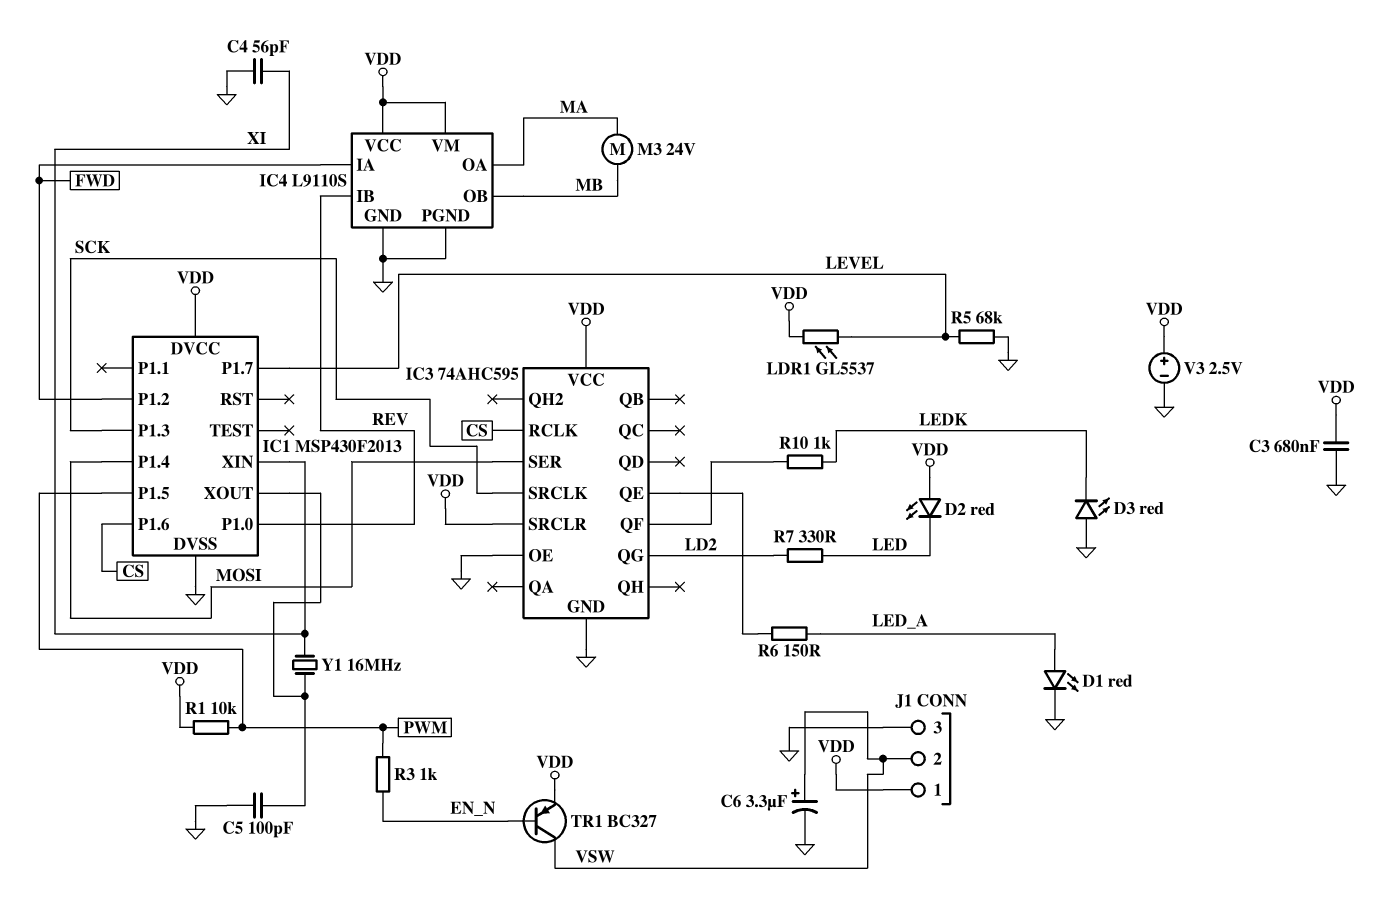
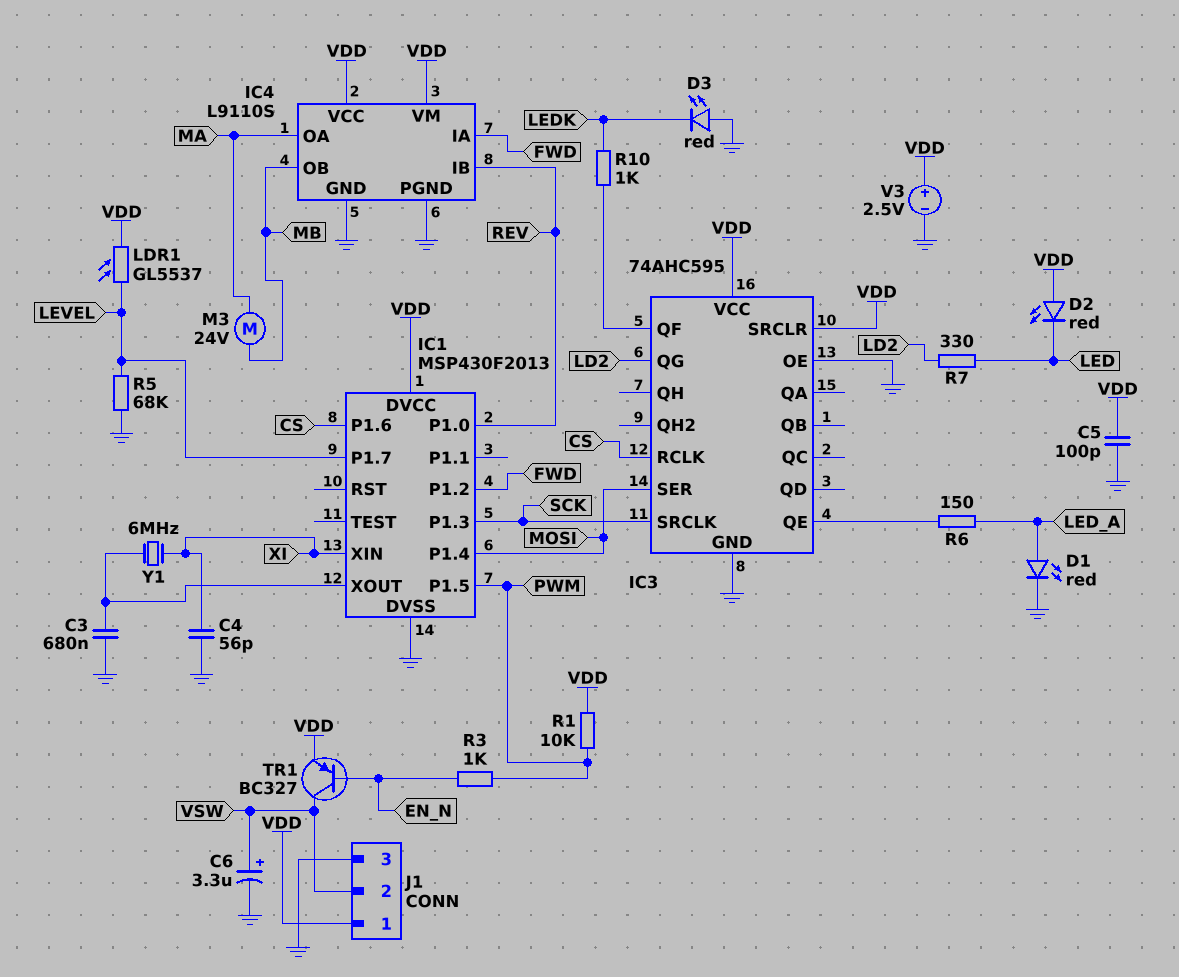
C3: 680nF (GND, VDD) -> 680nF (GND, IC1/XOUT)
C5: 100pF (GND, IC1/XOUT) -> 100pF (GND, VDD)
Y1: 16MHz (IC1/XOUT, XI) -> 6MHz (IC1/XOUT, XI)

